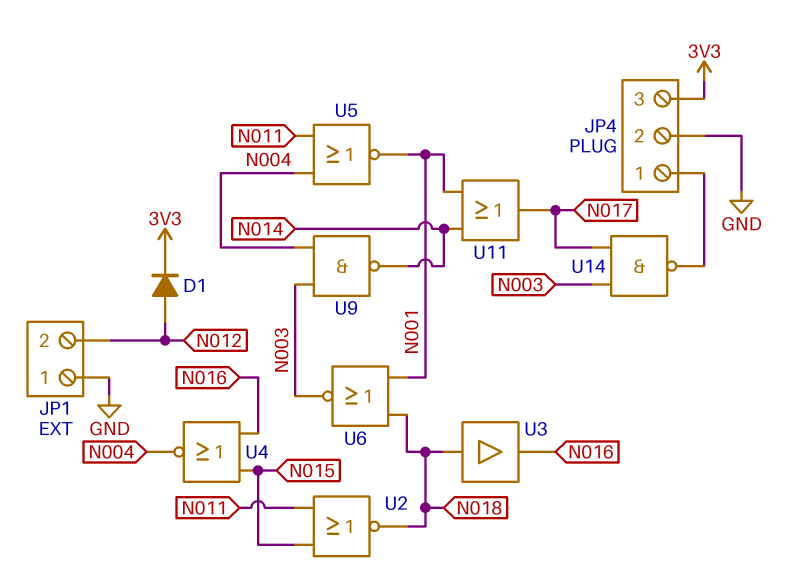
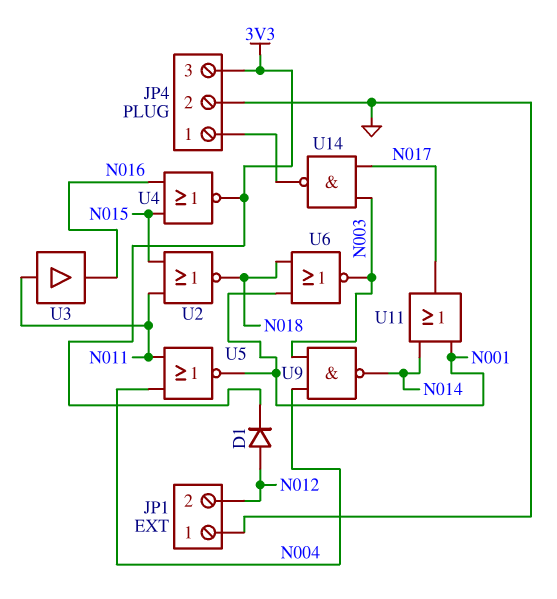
U3: buffer (in N018, out N016) -> buffer (in N011, out N016)
U4: NOR (in N015, in N016, out N004) -> NOR (in N015, in N016, out 3V3)

